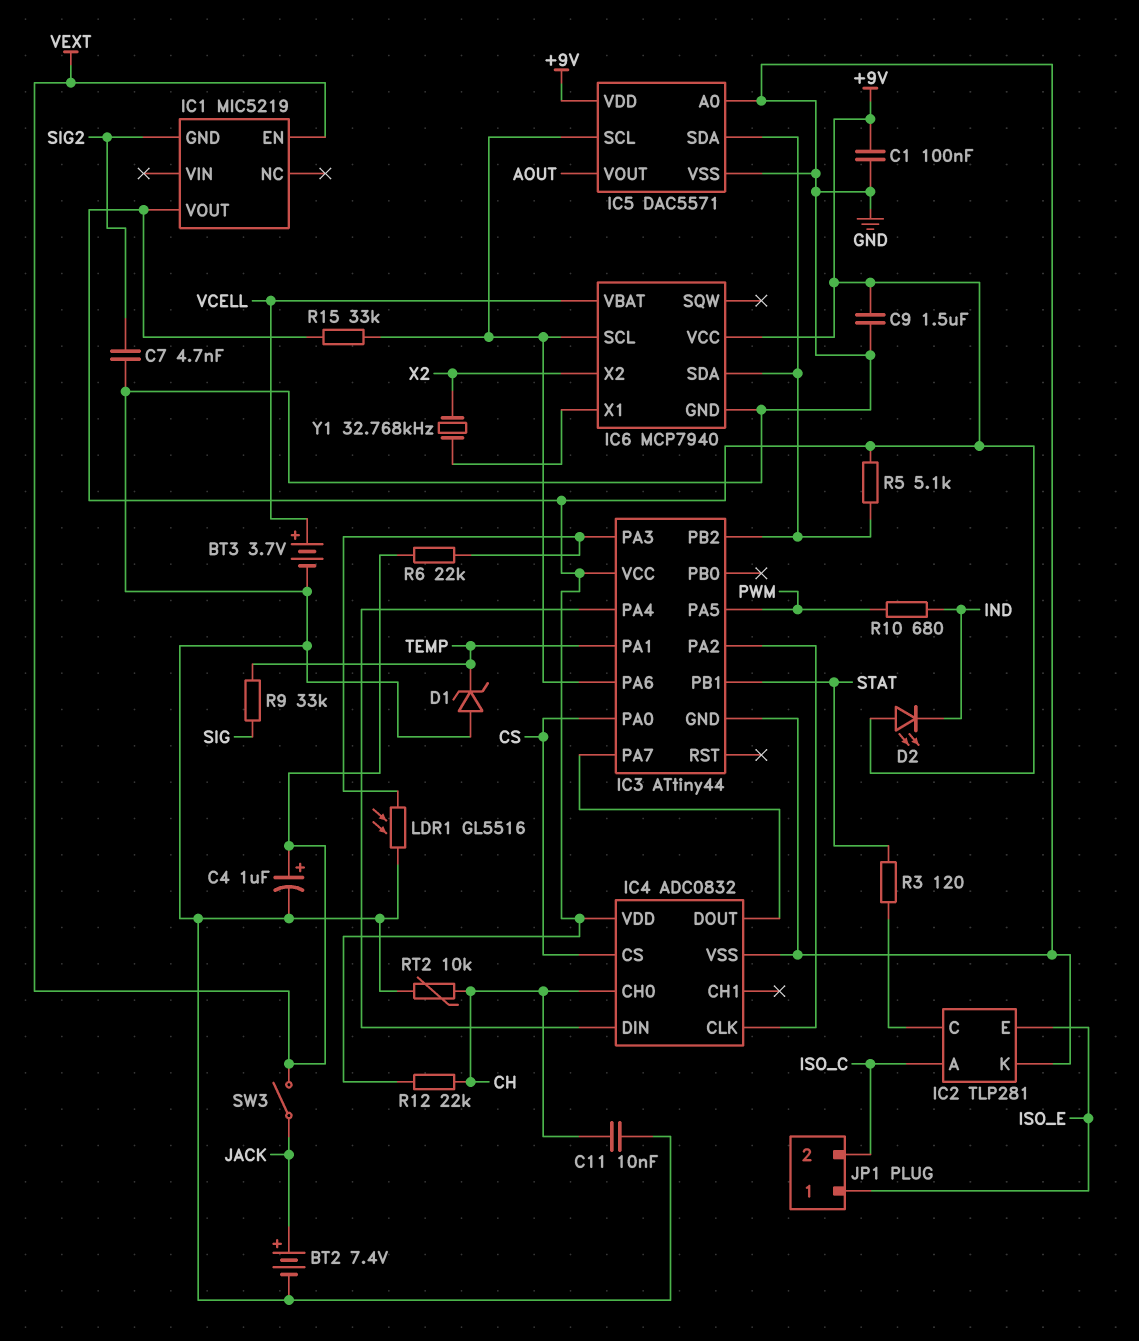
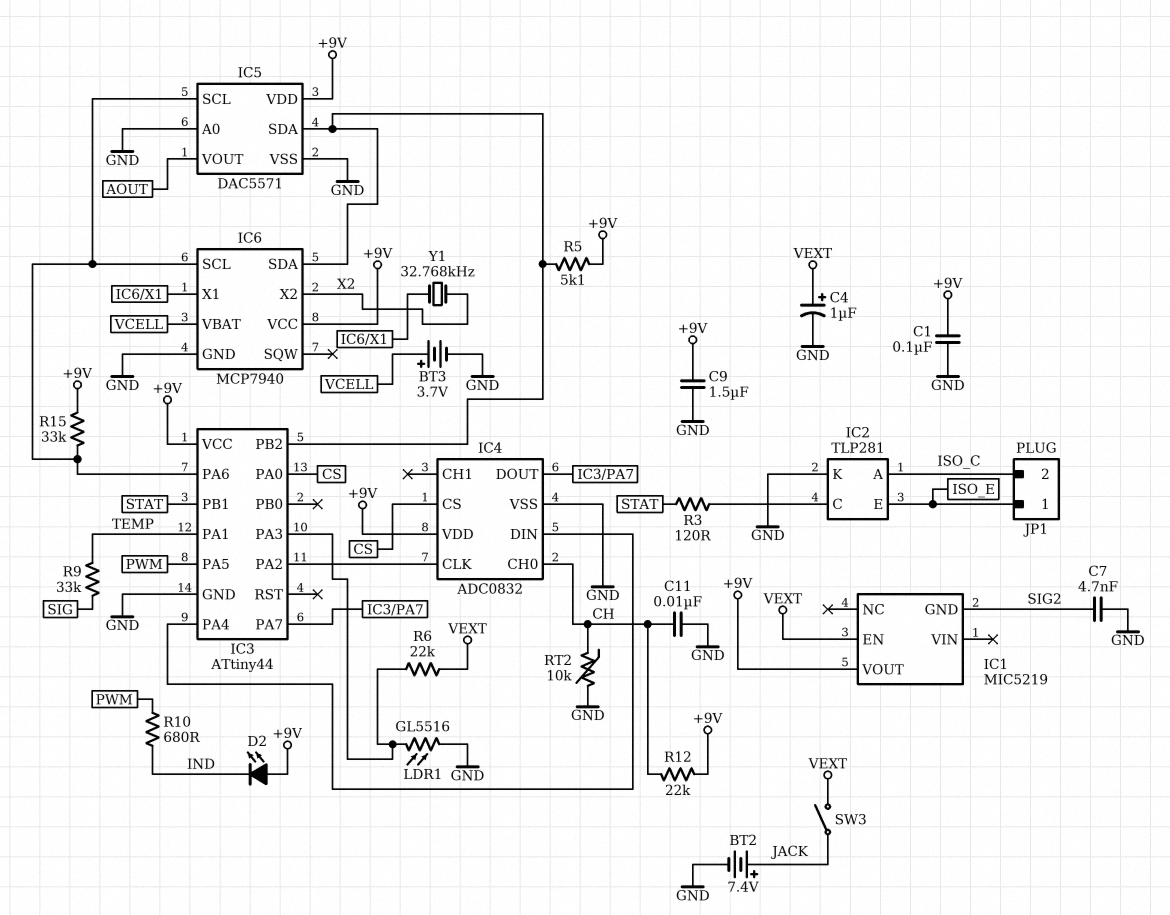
D1: zener (A GND, K TEMP) -> none

